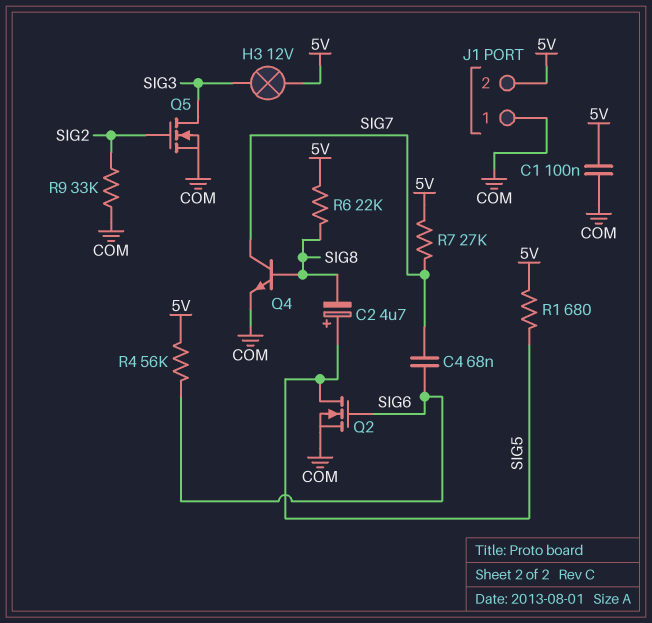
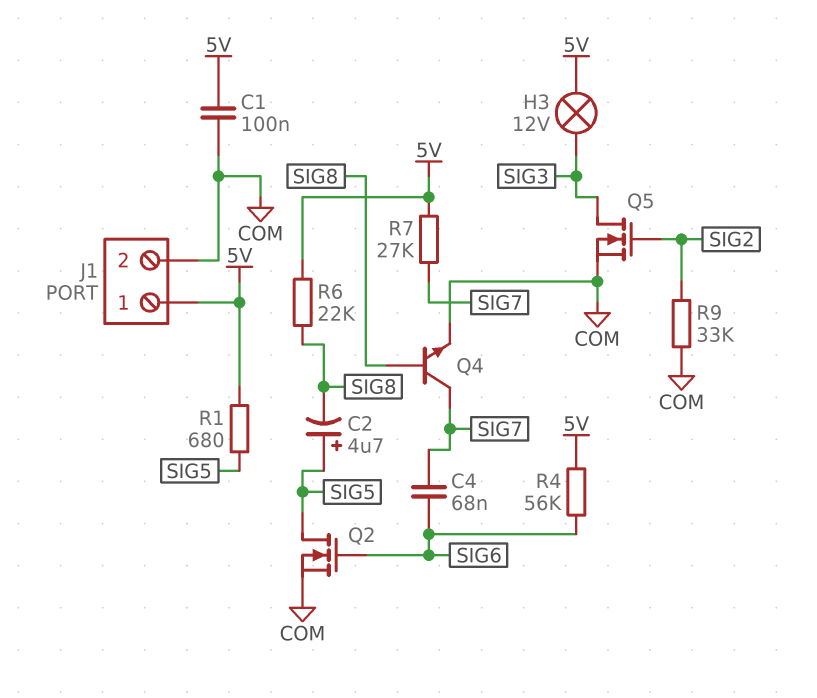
J1 pin 1: COM -> 5V
J1 pin 2: 5V -> COM

